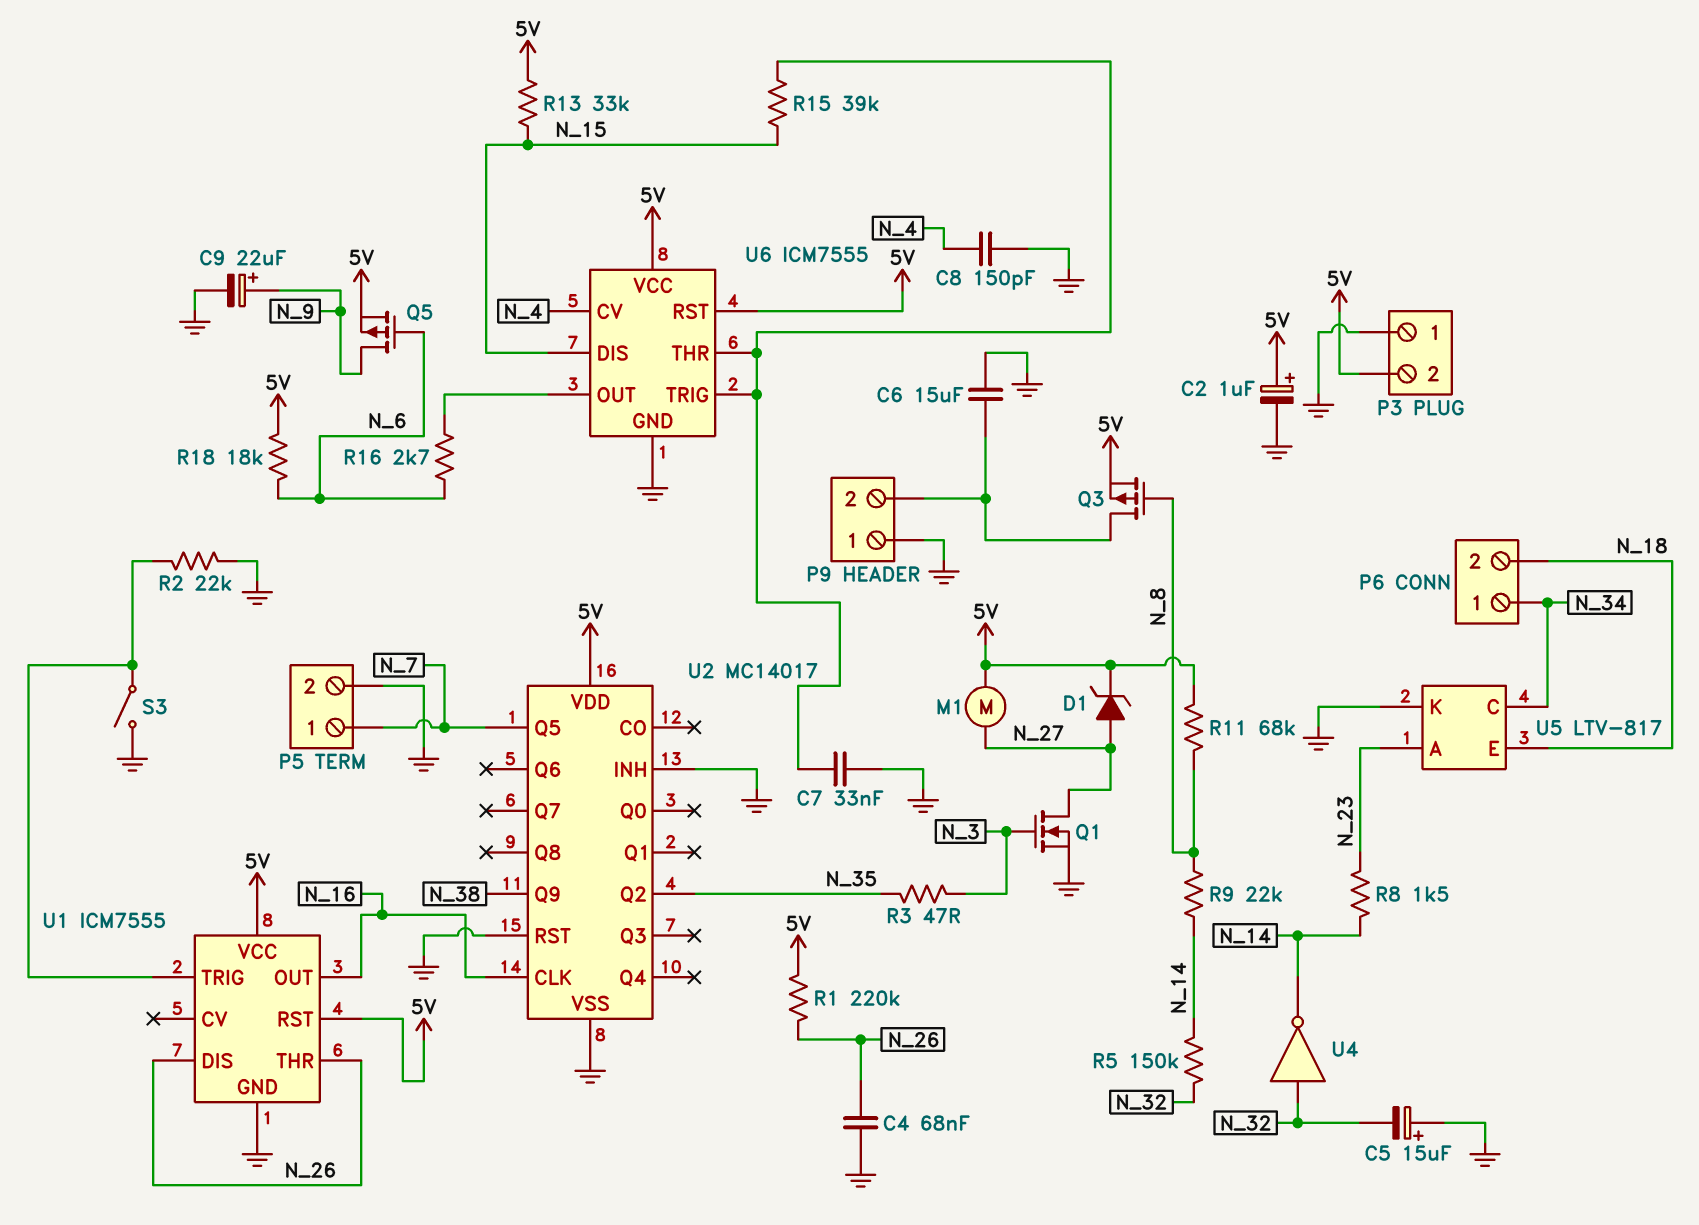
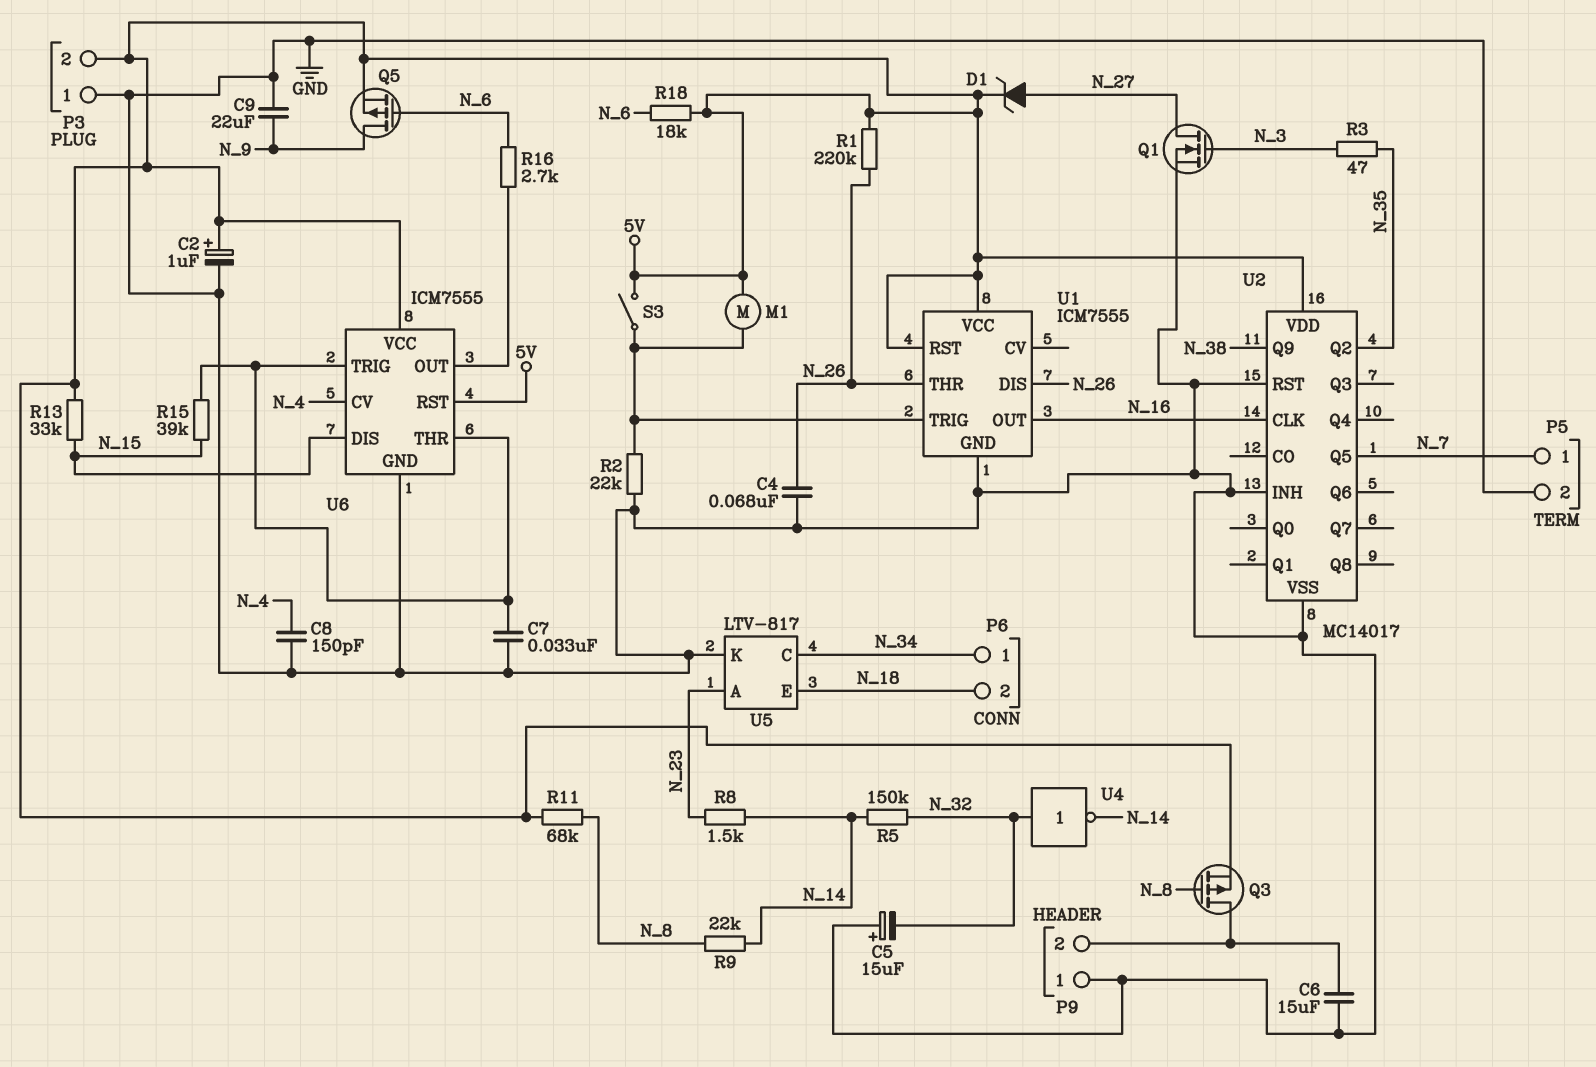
C9: 22uF (plus N_9, minus GND) -> 22uF (GND, N_9)
M1: motor (5V, N_27) -> motor (5V, U1/TRIG)
S3: switch (GND, U1/TRIG) -> switch (5V, U1/TRIG)

